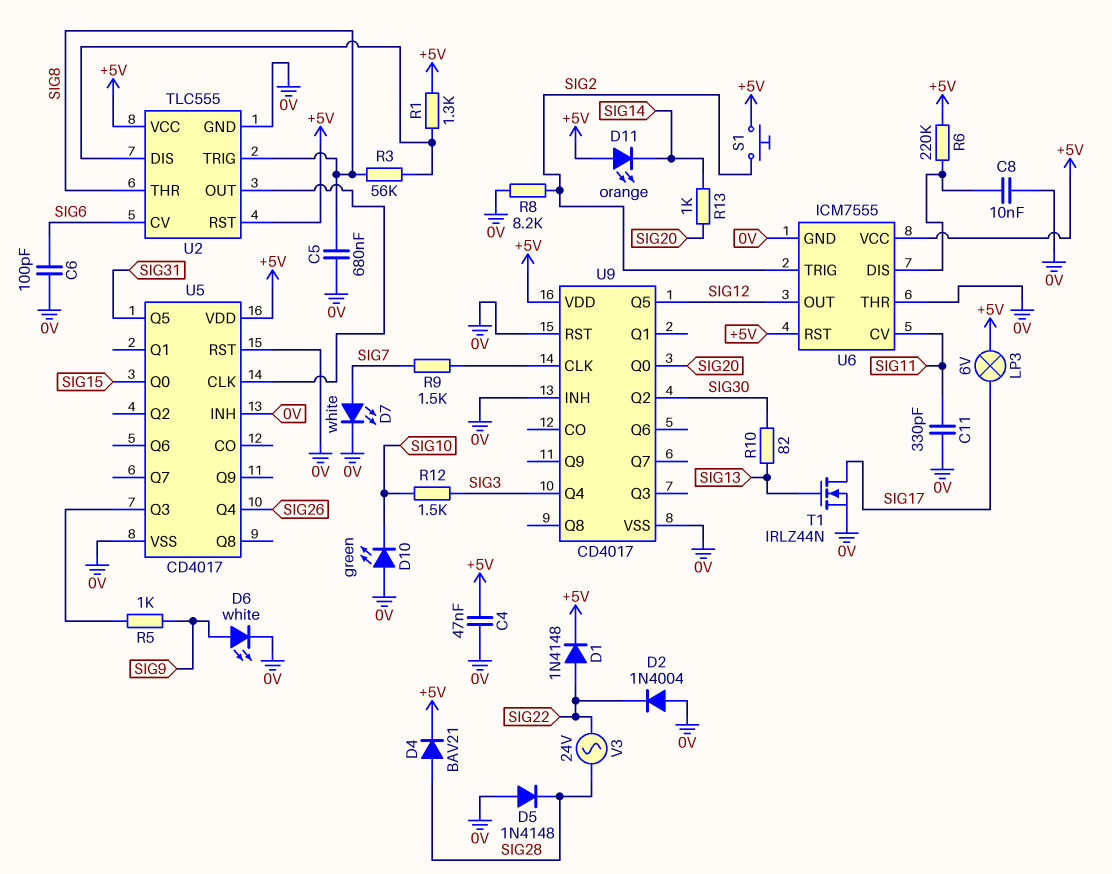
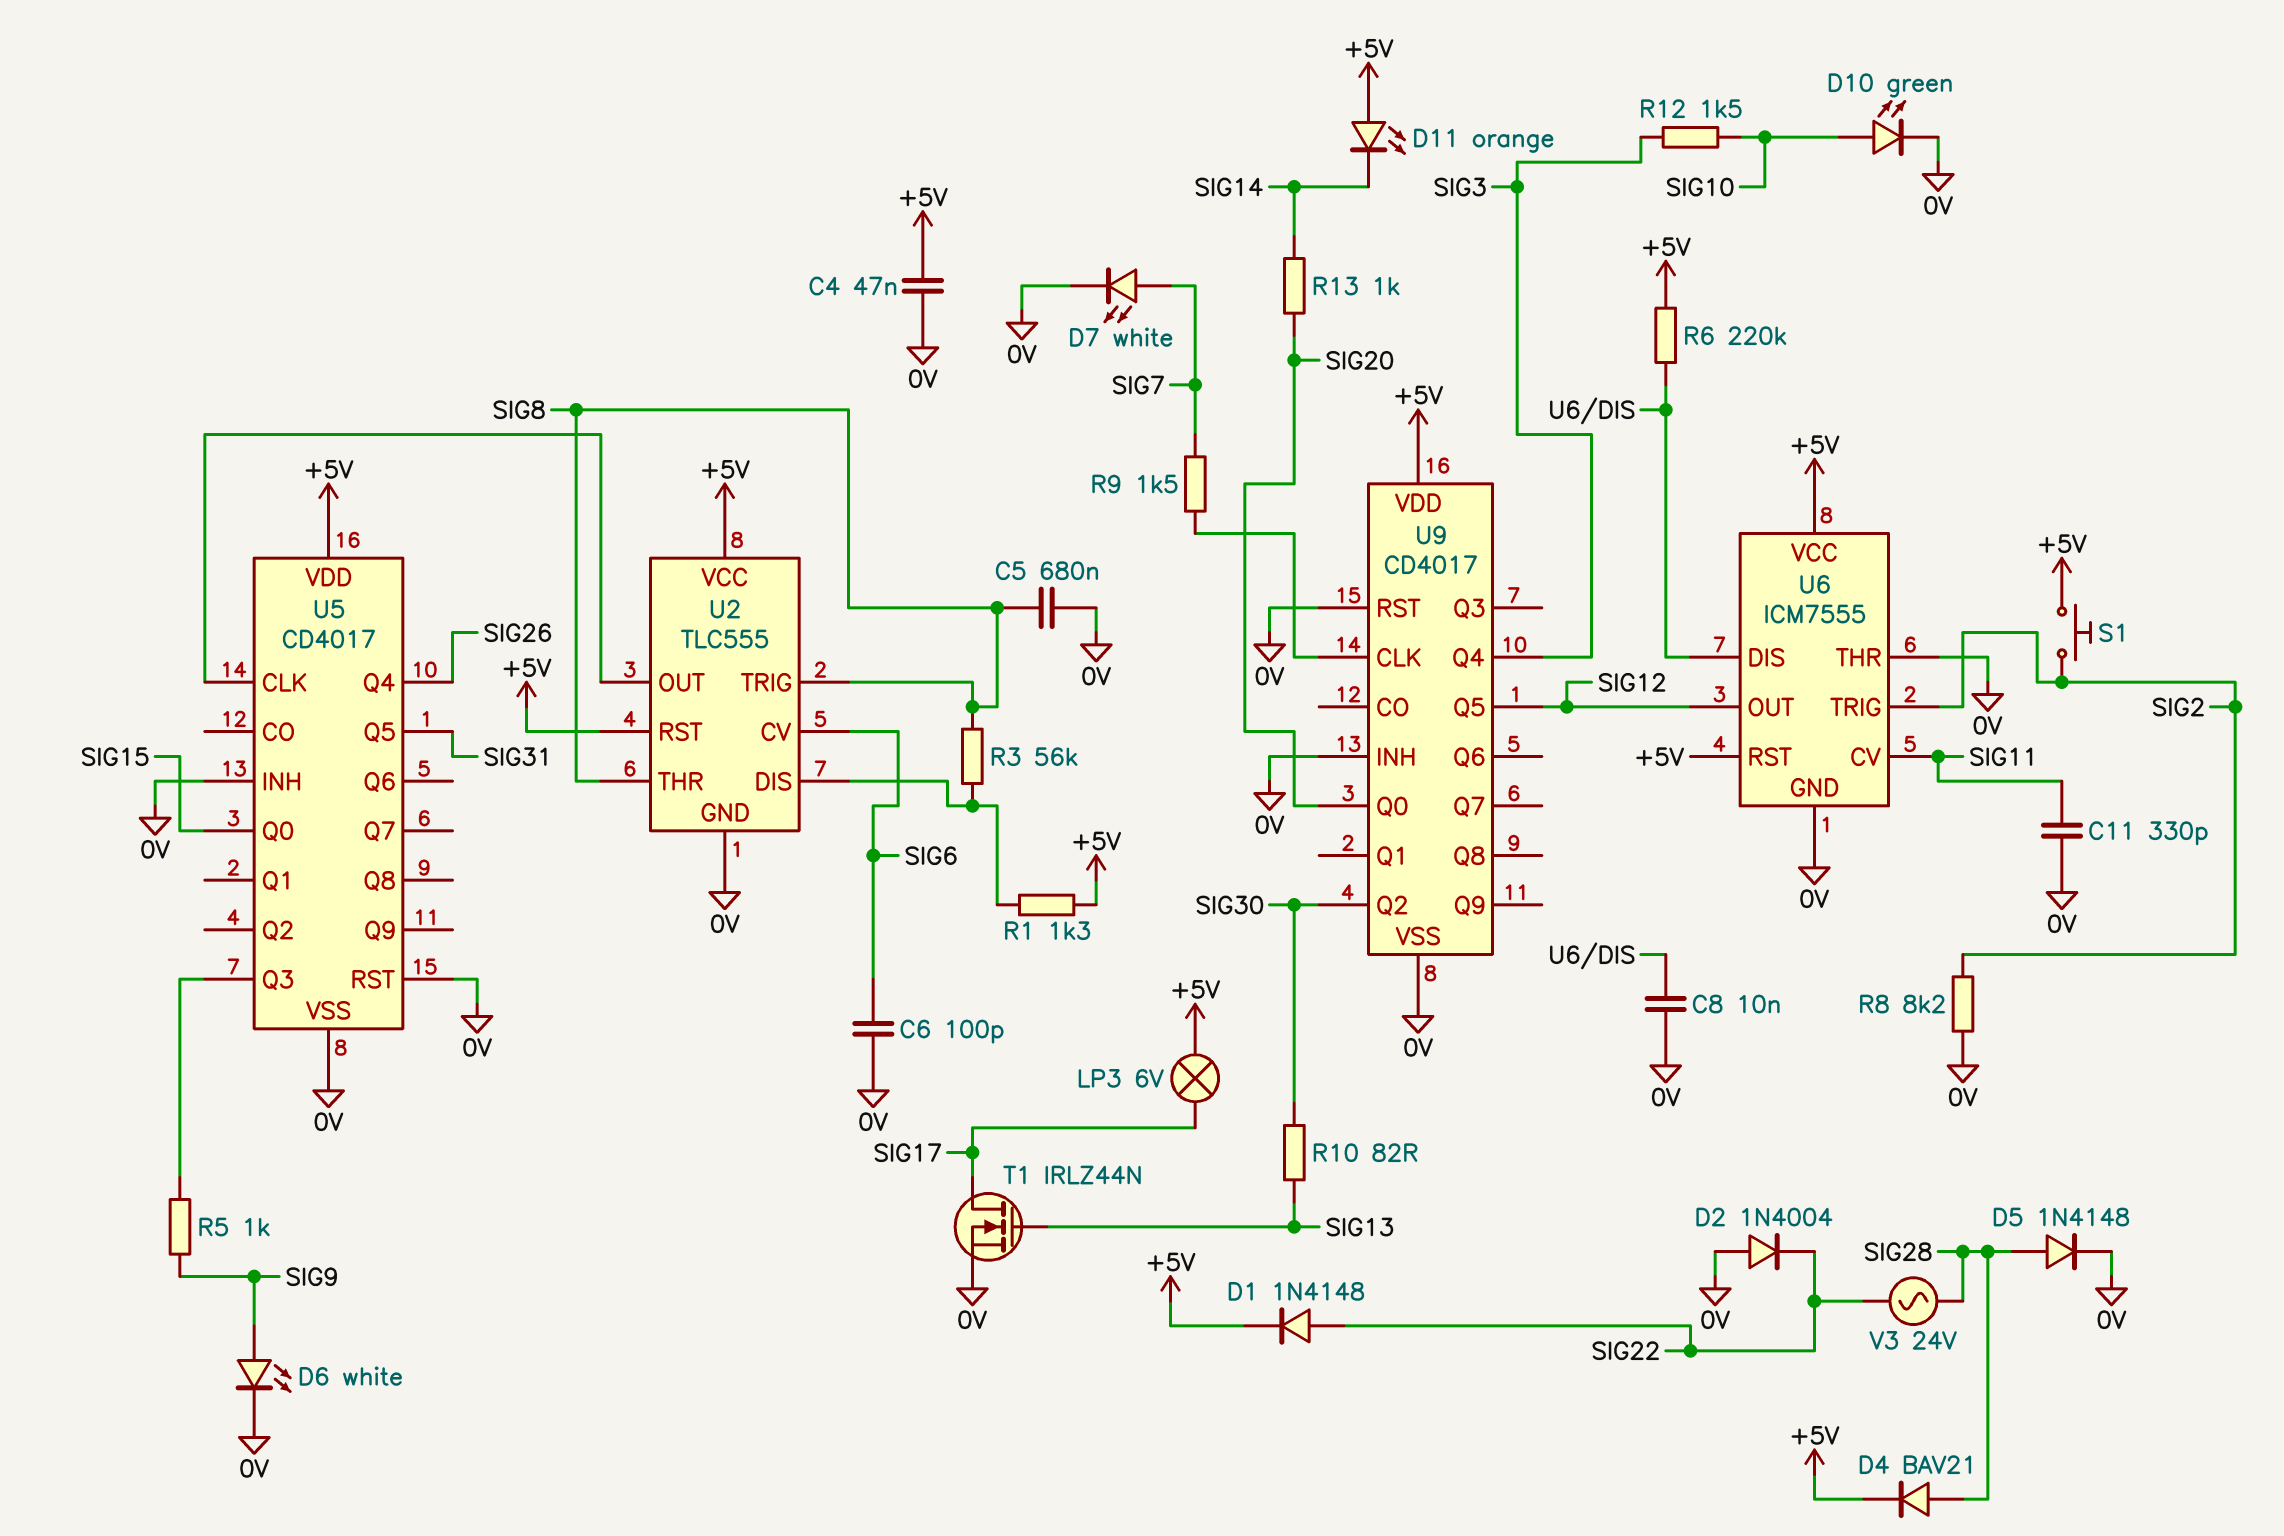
D5: diode 1N4148 (A 0V, K SIG28) -> diode 1N4148 (A SIG28, K 0V)
D10: LED green (A 0V, K SIG10) -> LED green (A SIG10, K 0V)

